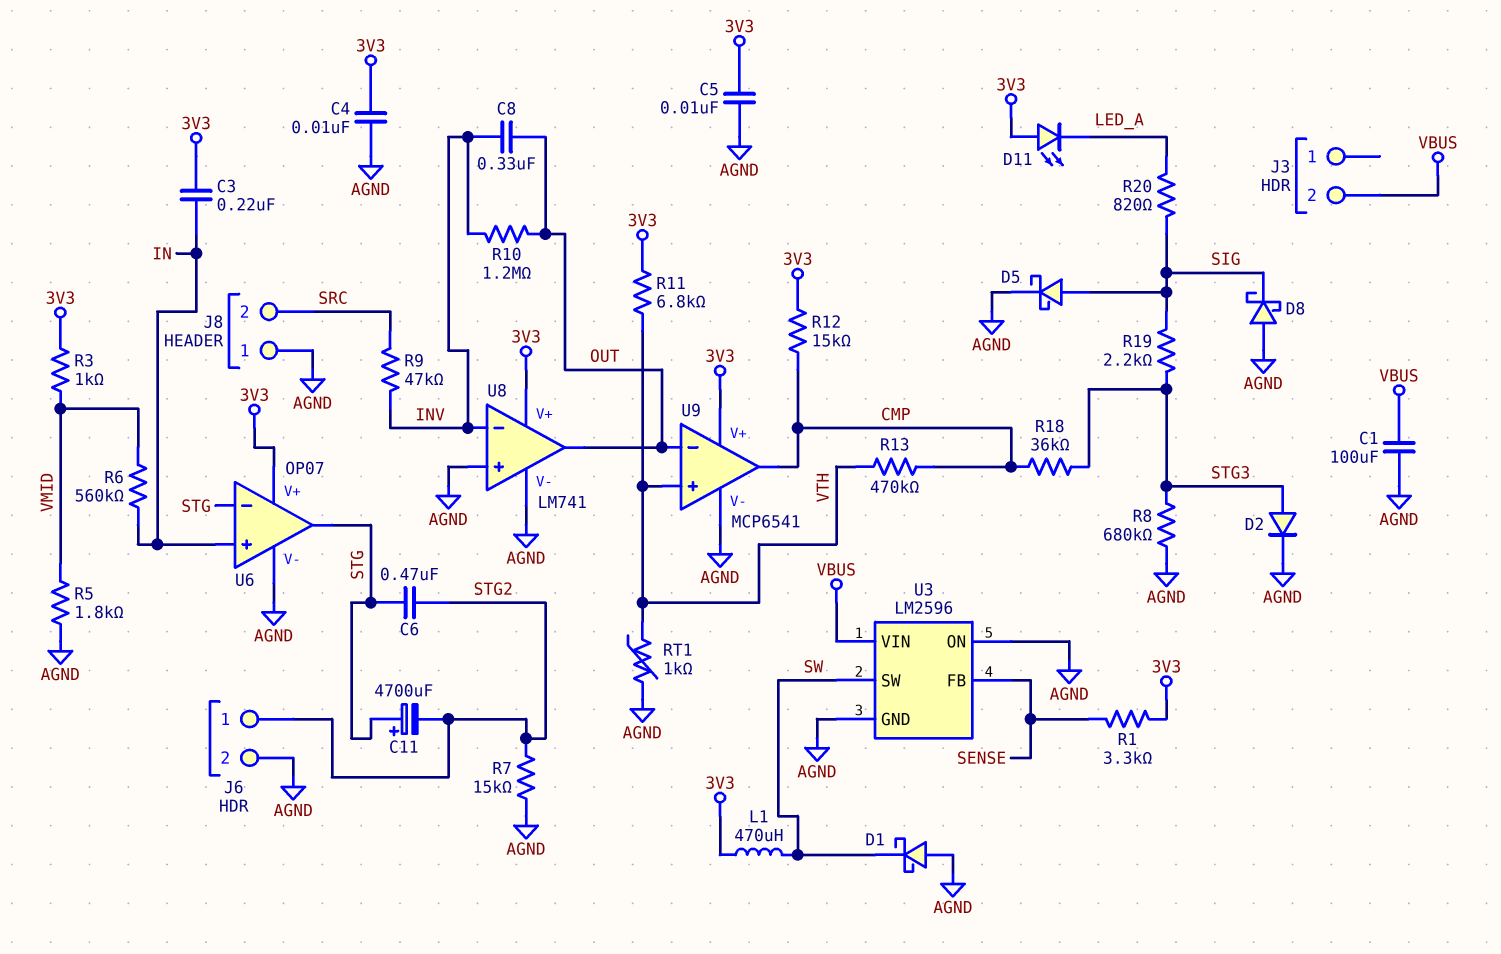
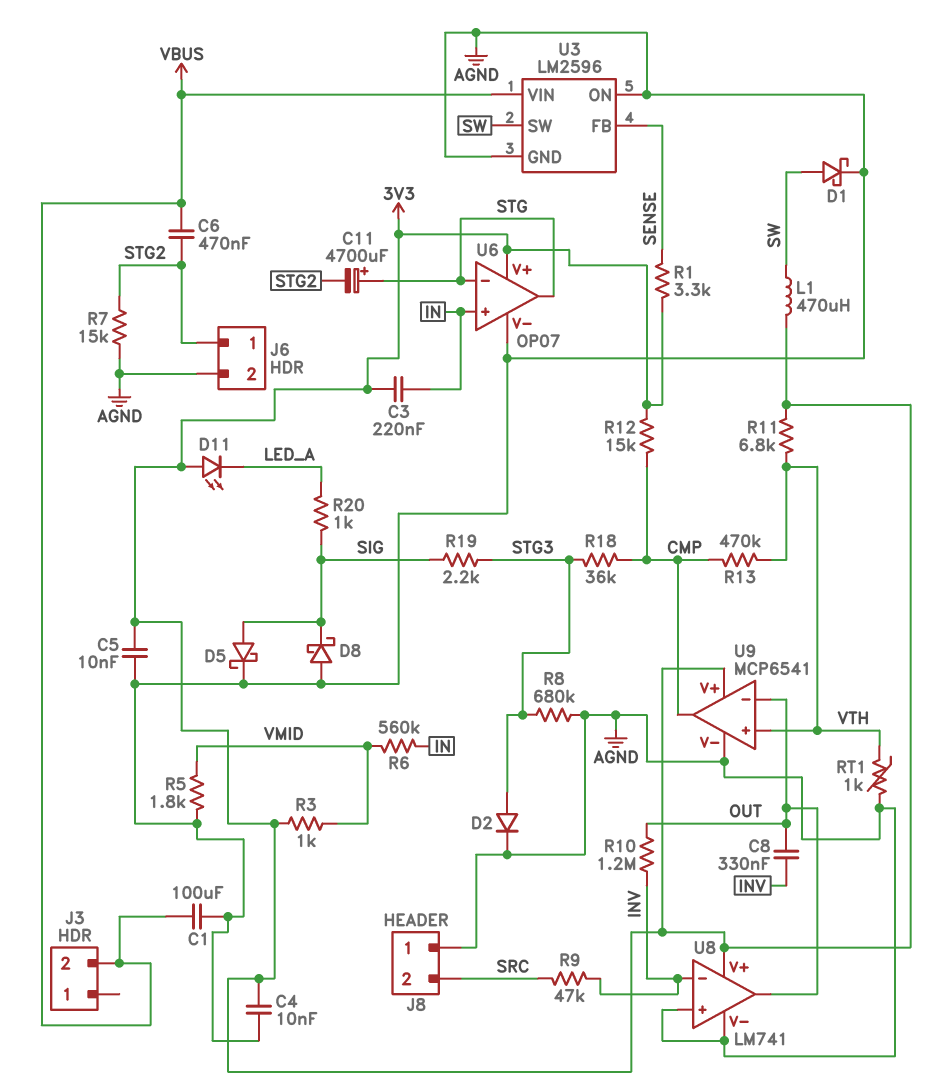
C6: 470nF (STG, STG2) -> 470nF (STG2, VBUS)
D1: schottky (A AGND, K SW) -> schottky (A SW, K AGND)
R20: 820 (LED_A, SIG) -> 1k (LED_A, SIG)

